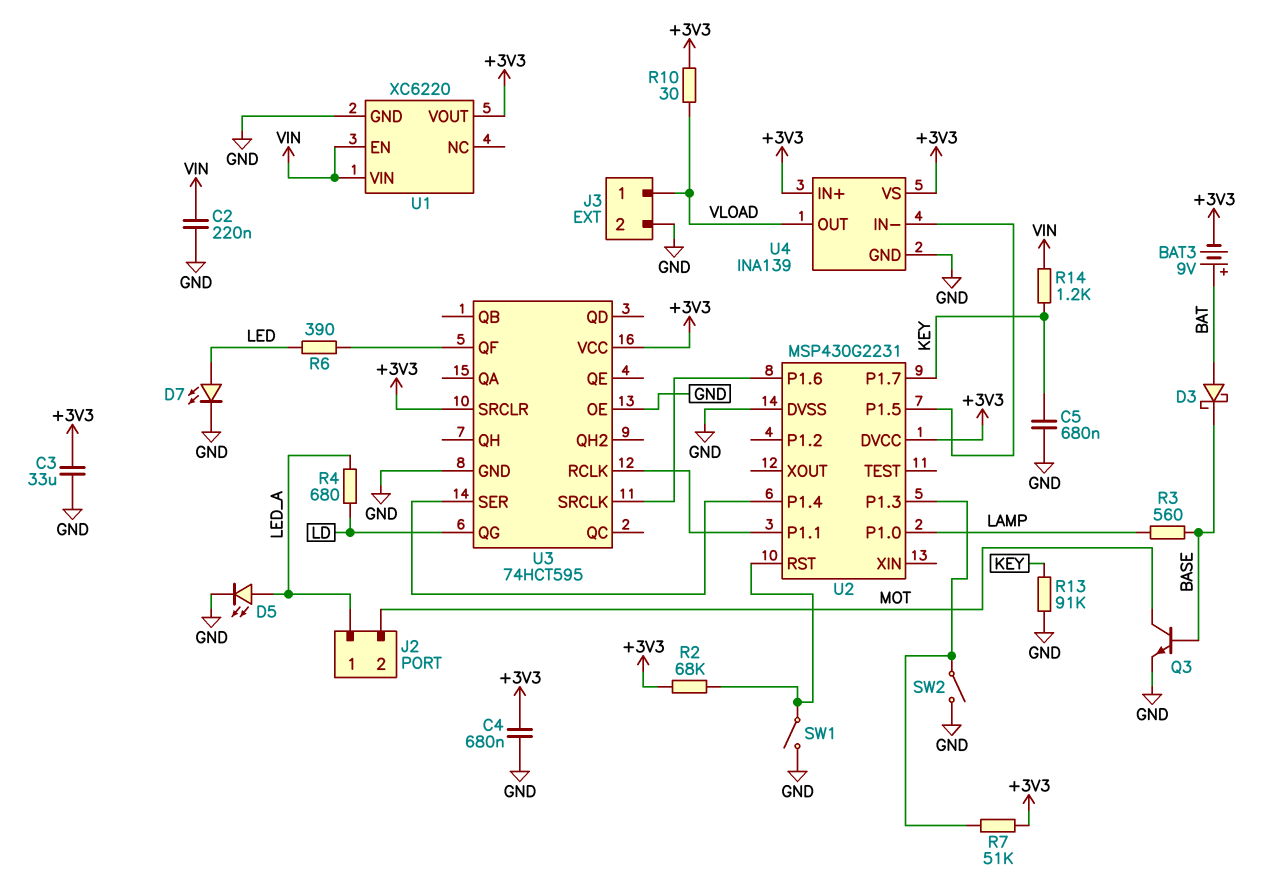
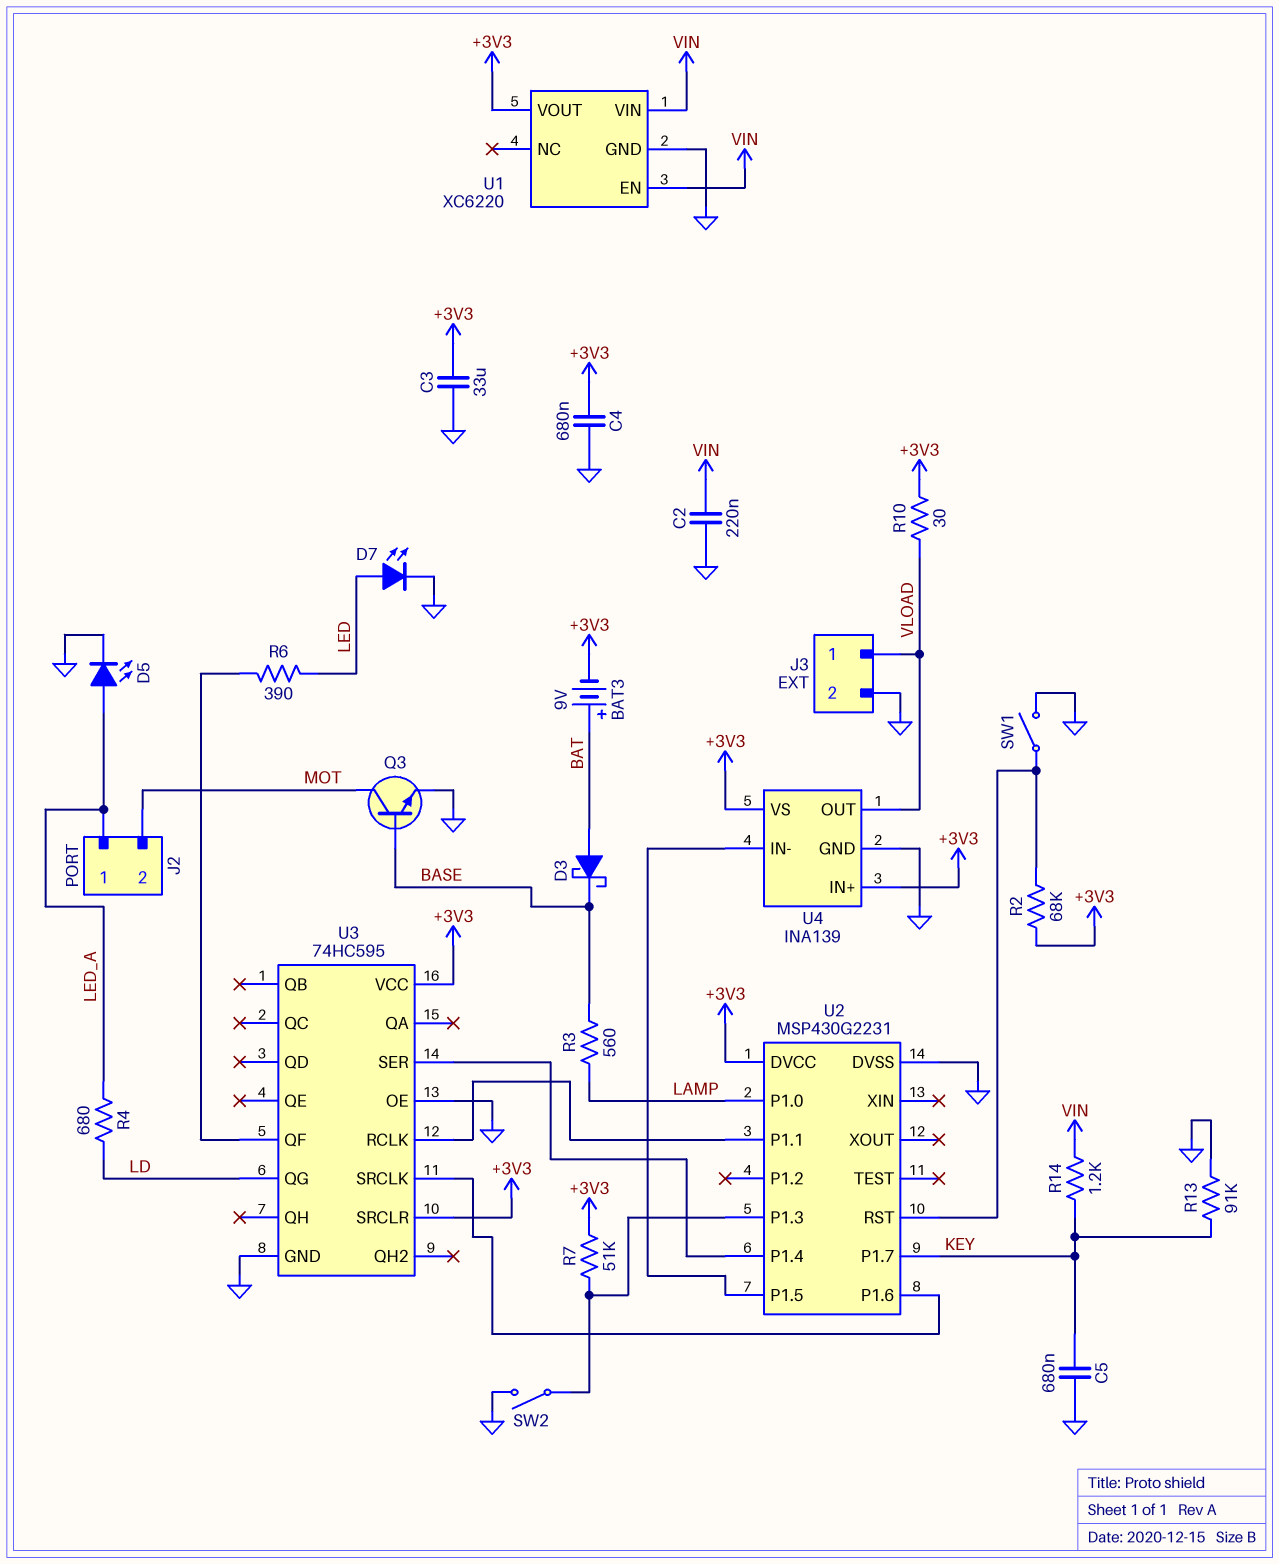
U3: 74HCT595 -> 74HC595

